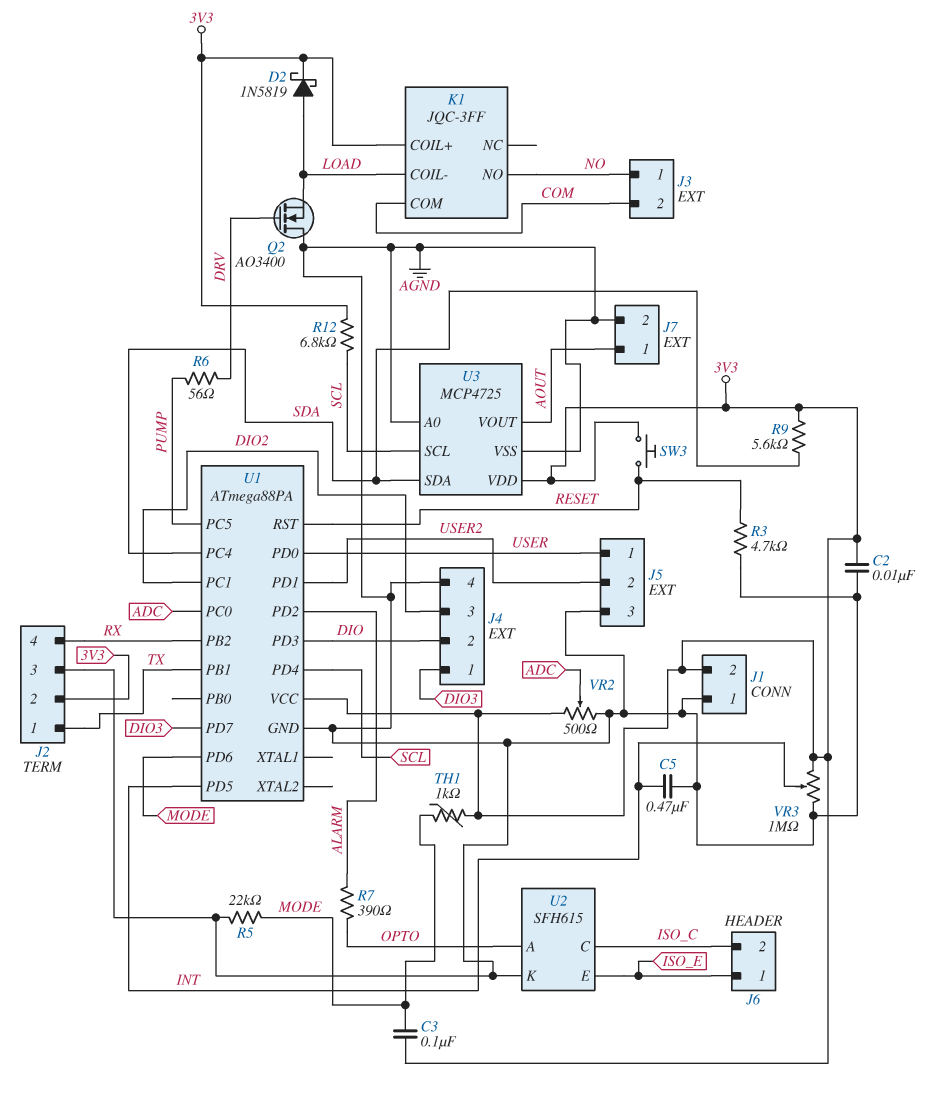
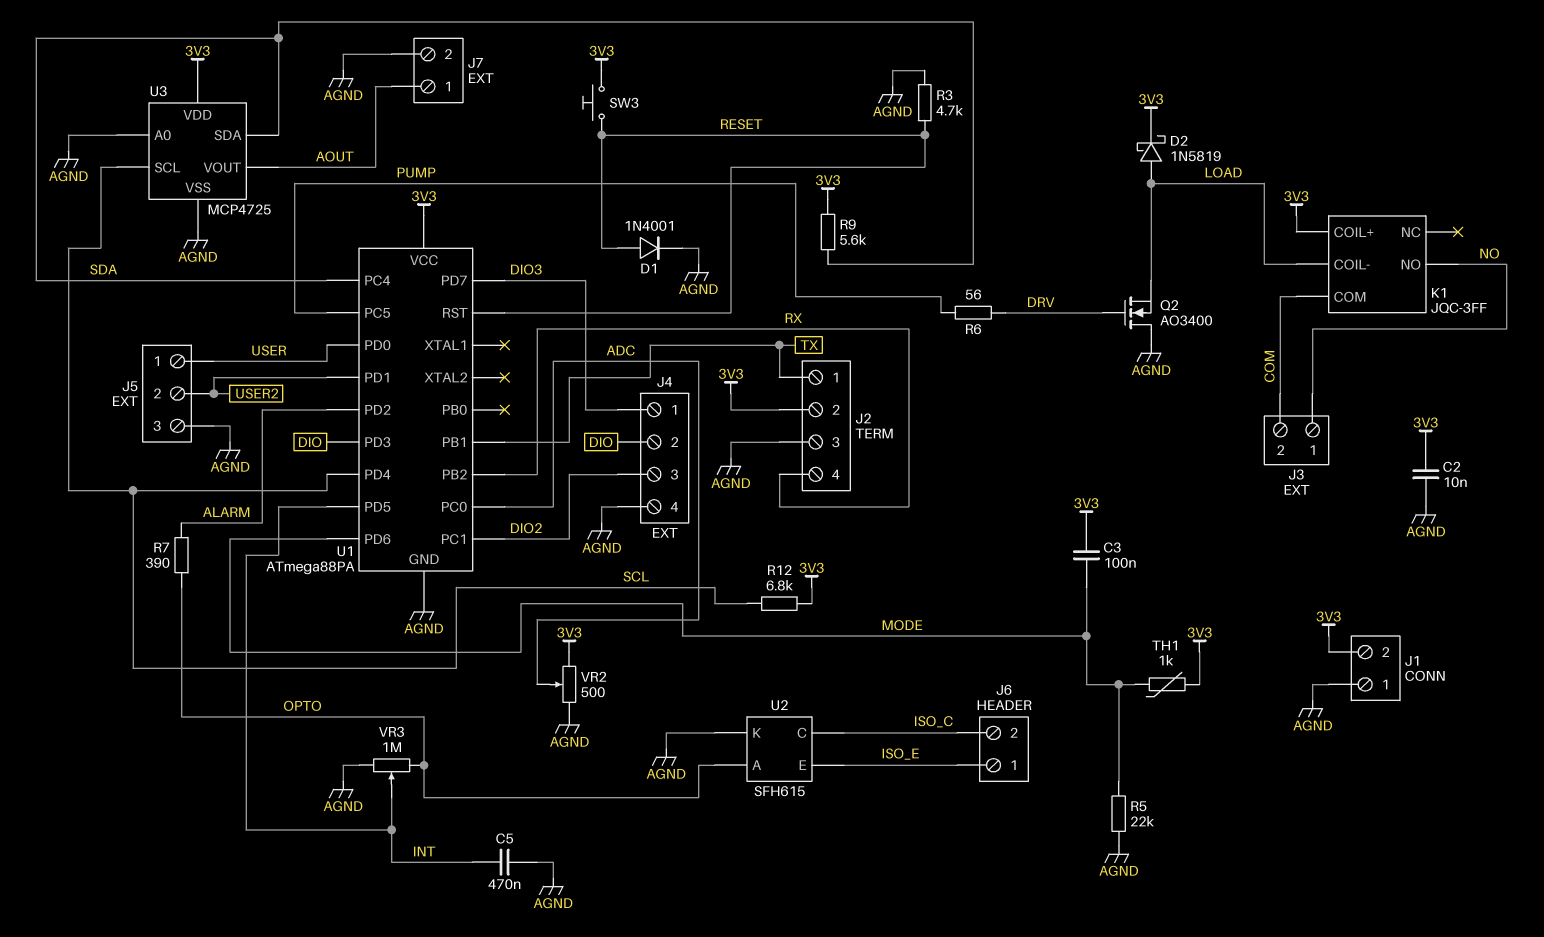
D1: none -> diode 1N4001 (A RESET, K AGND)
VR3: 1M (3V3, AGND, wiper INT) -> 1M (AGND, OPTO, wiper INT)

